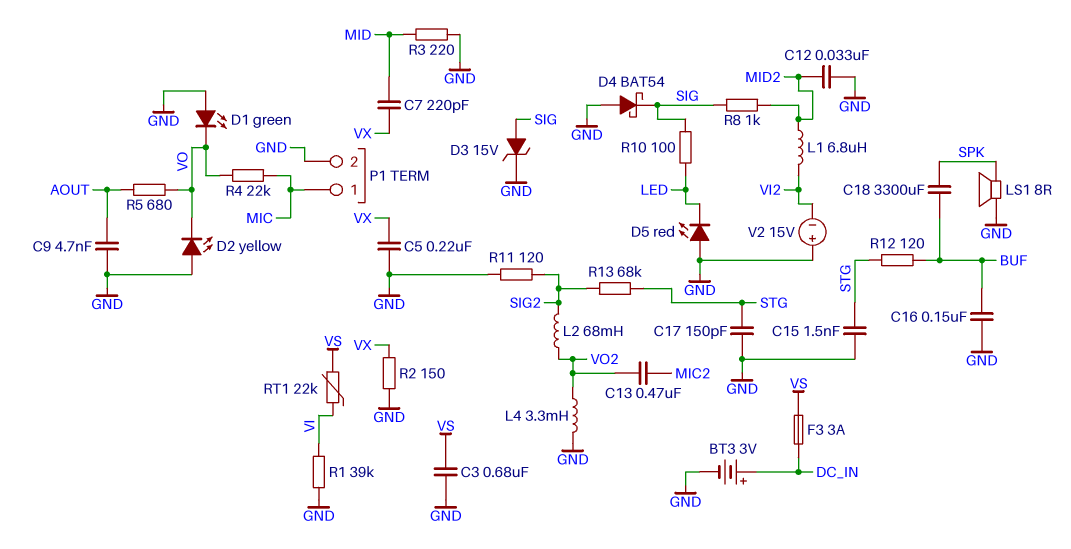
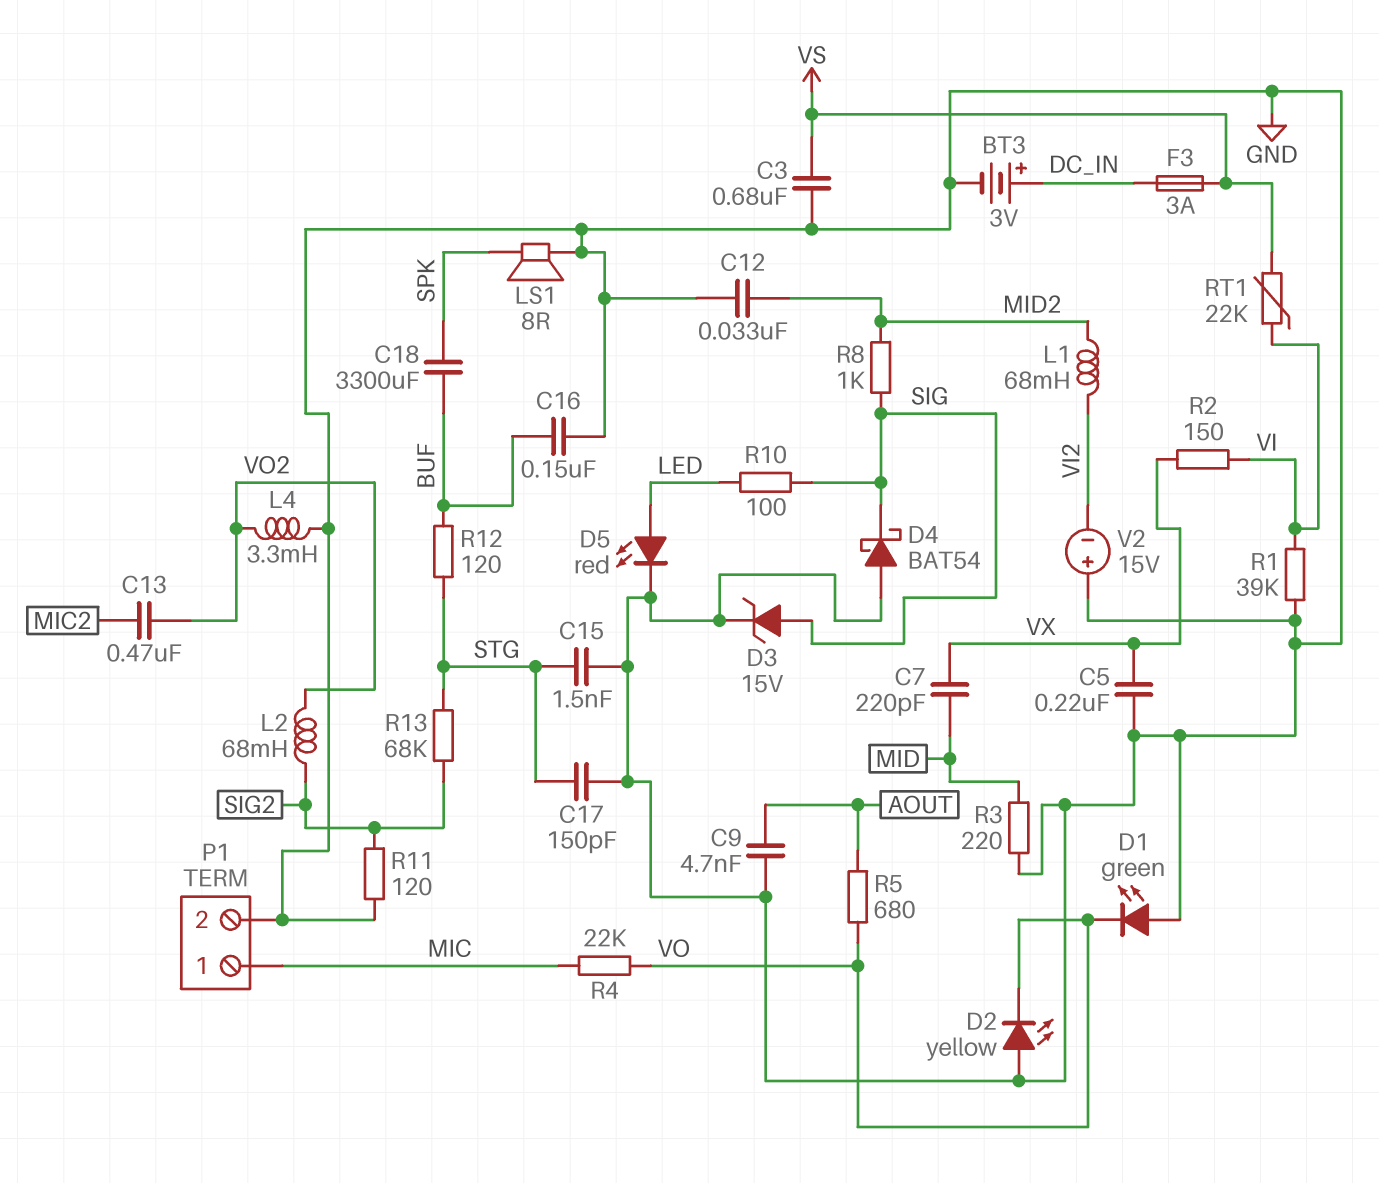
D5: LED red (A GND, K LED) -> LED red (A LED, K GND)
L1: 6.8uH (MID2, VI2) -> 68mH (MID2, VI2)
R2: 150 (GND, VX) -> 150 (VI, VX)

